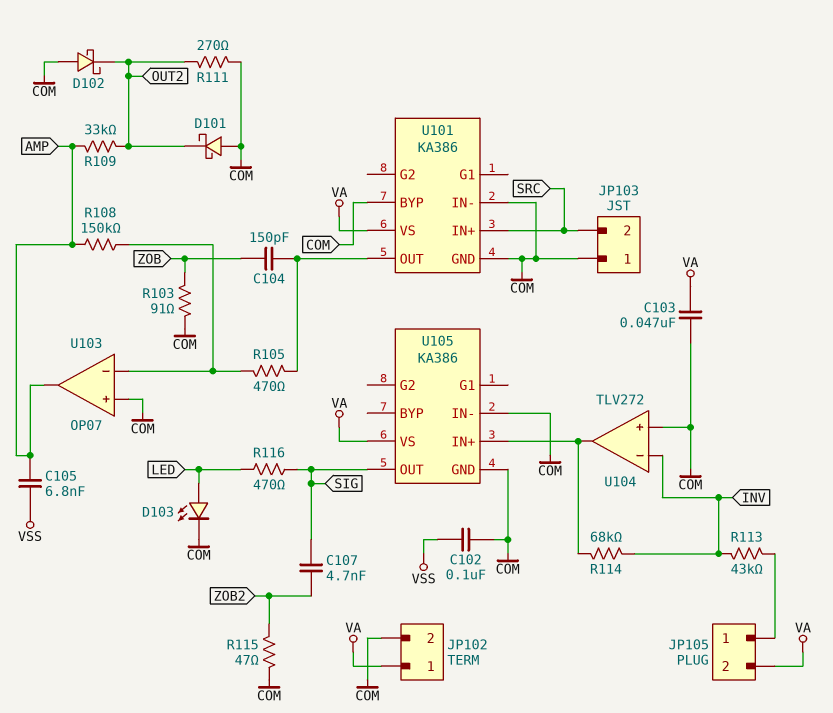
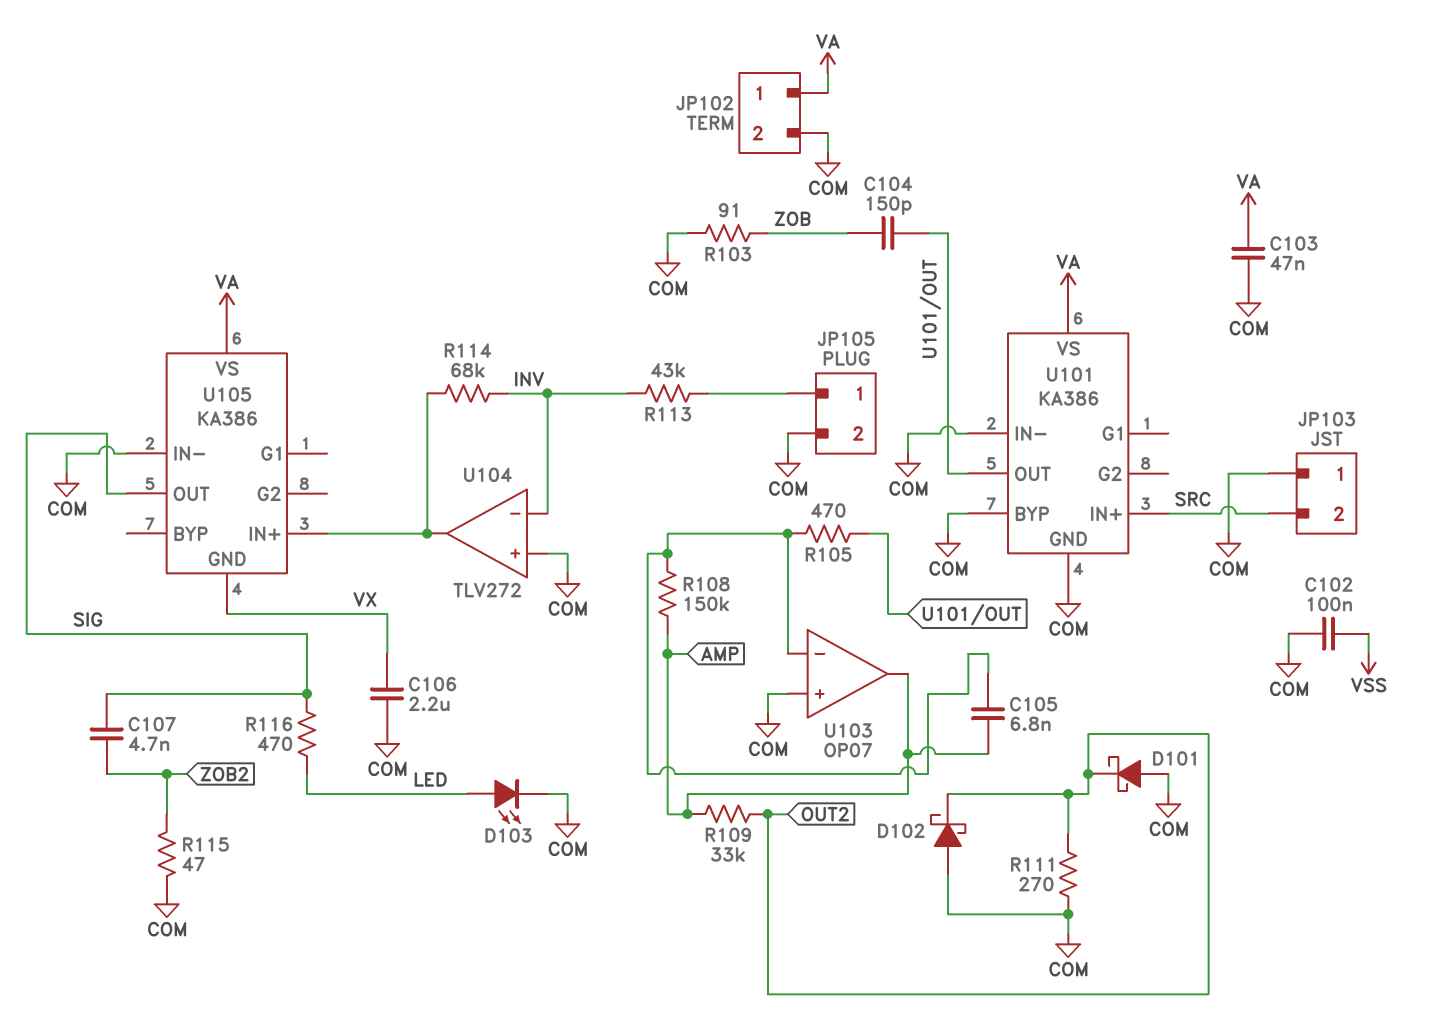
C105: 6.8nF (AMP, VSS) -> 6.8nF (AMP, U103/in-)
C106: none -> 2.2uF (COM, VX)
JP105 pin 2: VA -> COM
U105 pin GND: COM -> VX

